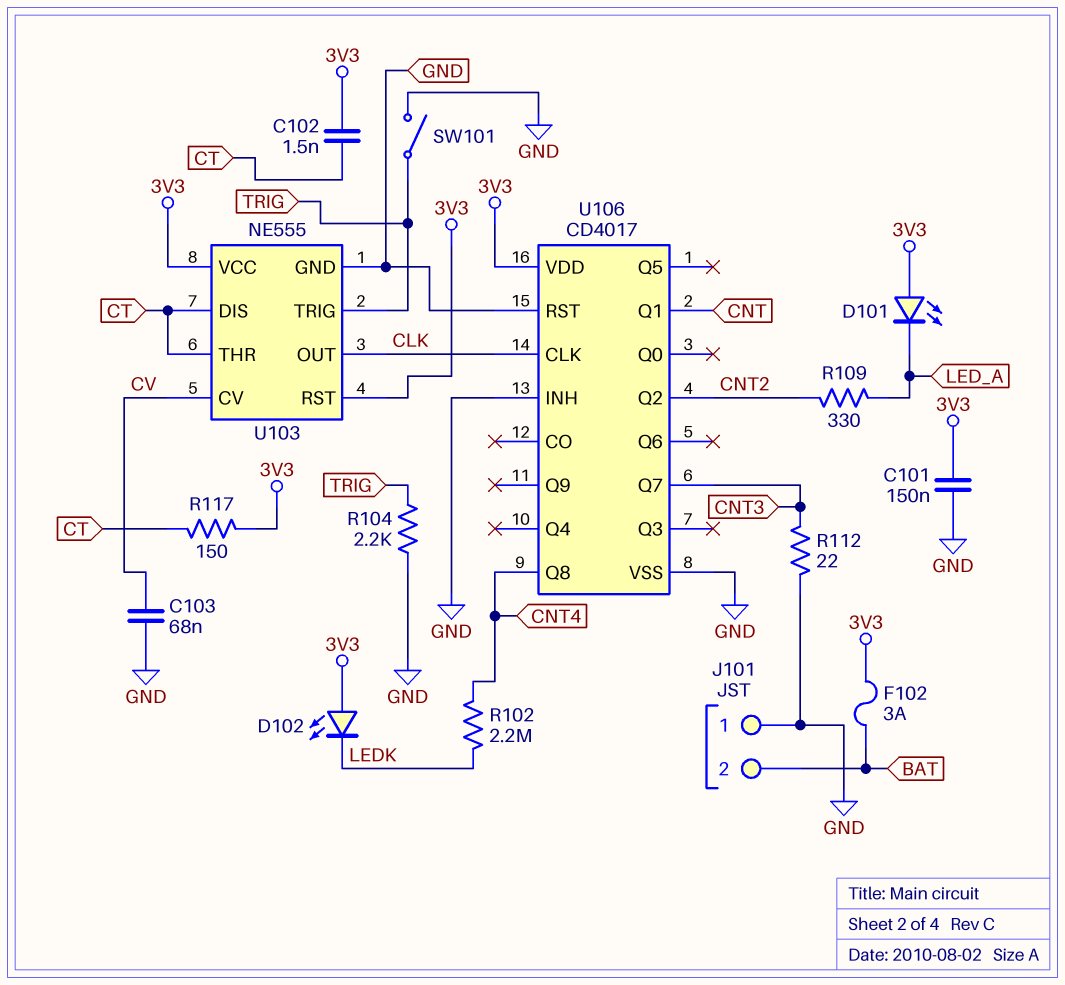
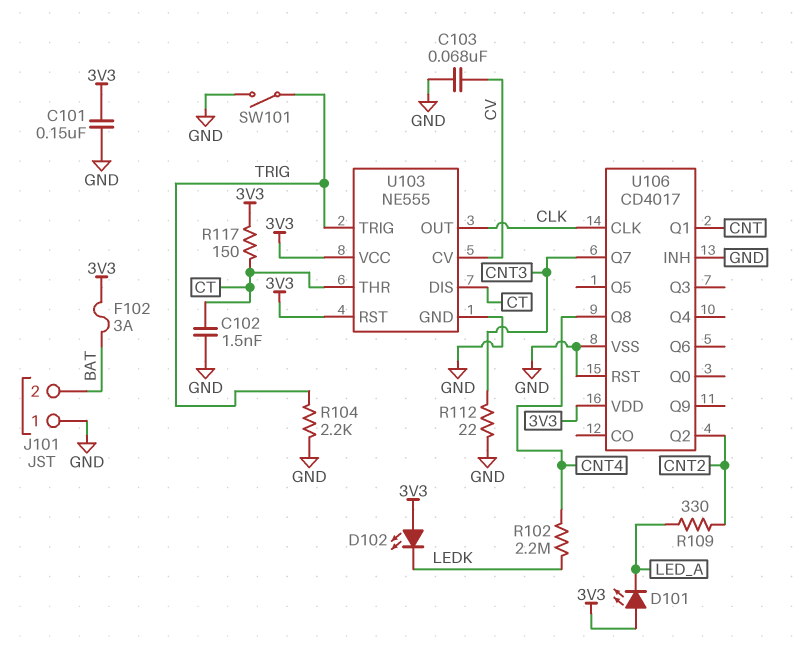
C102: 1.5nF (3V3, CT) -> 1.5nF (CT, GND)

